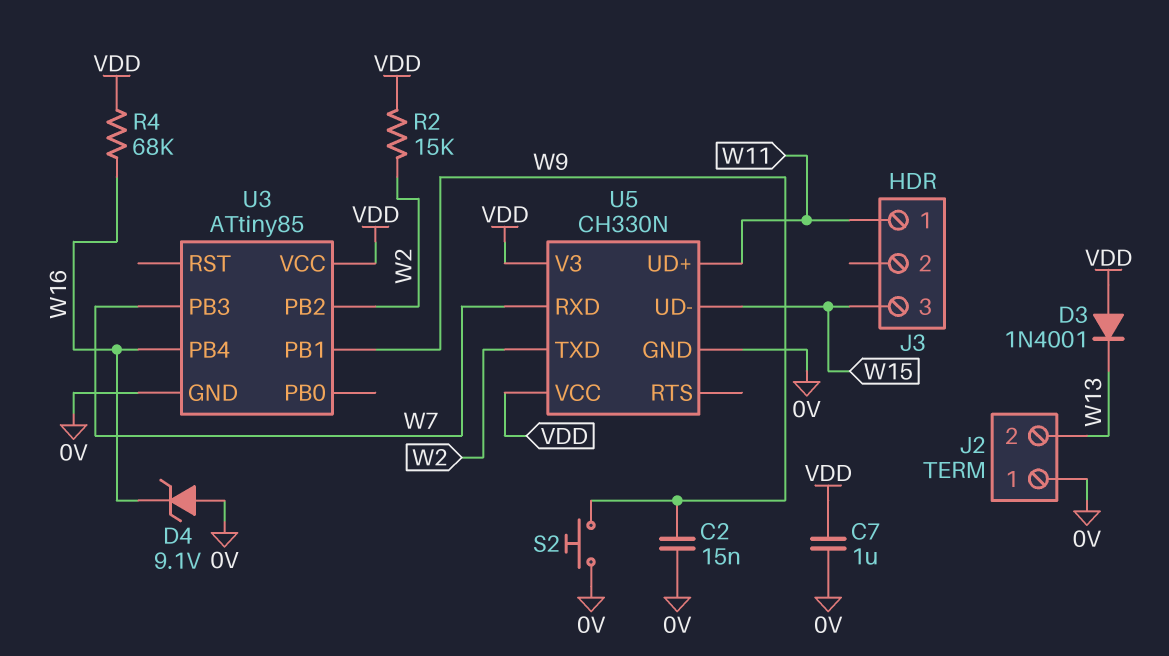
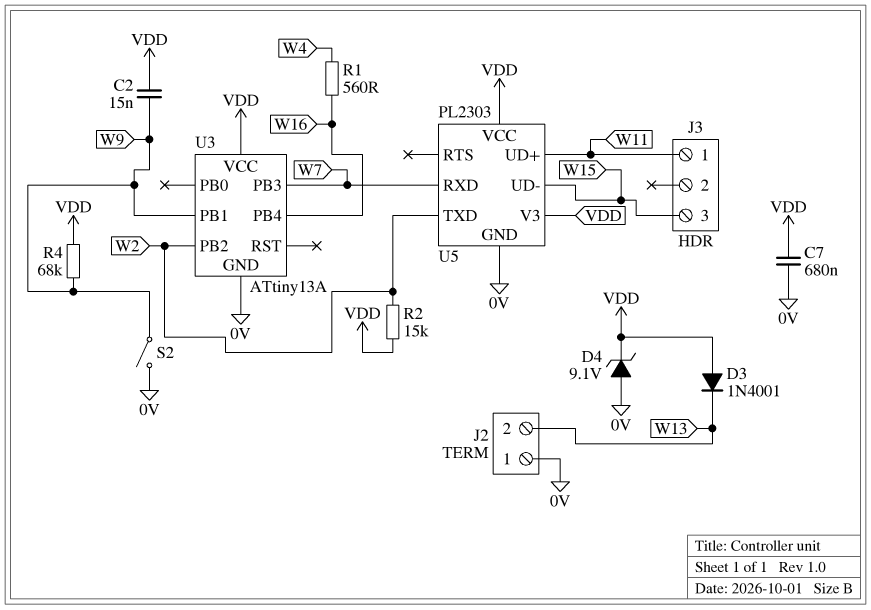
C2: 15nF (0V, W9) -> 15nF (VDD, W9)
C7: 1uF (0V, VDD) -> 680nF (0V, VDD)
D4: zener 9.1V (A 0V, K W16) -> zener 9.1V (A 0V, K VDD)
R1: none -> 560 (W4, W16)
R4: 68k (VDD, W16) -> 68k (VDD, W9)
S2: button (0V, W9) -> switch (0V, W9)
U3: ATtiny85 -> ATtiny13A
U5: CH330N -> PL2303

